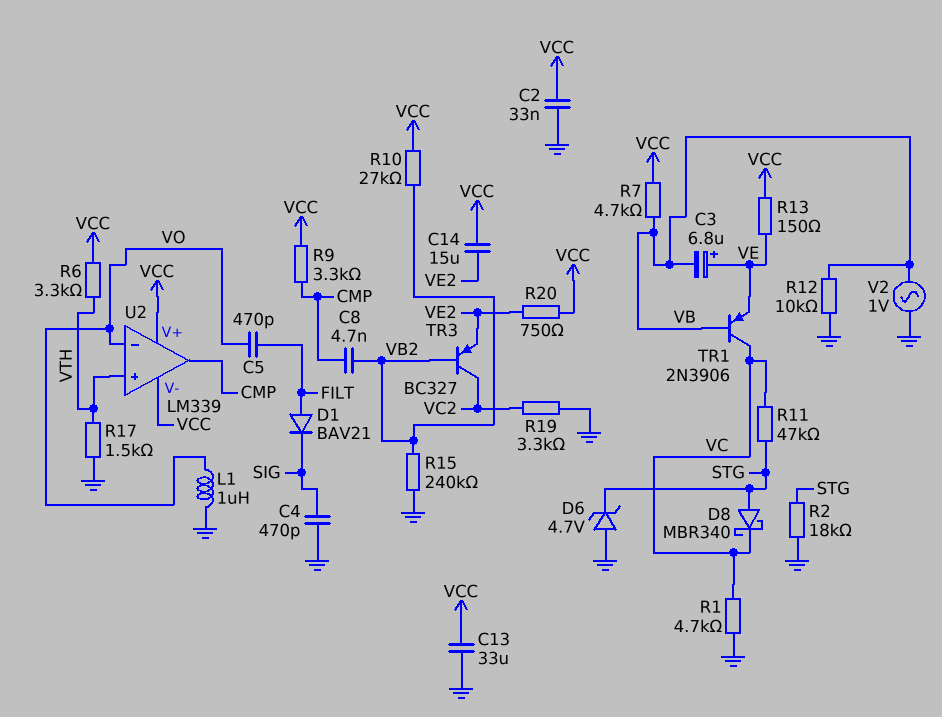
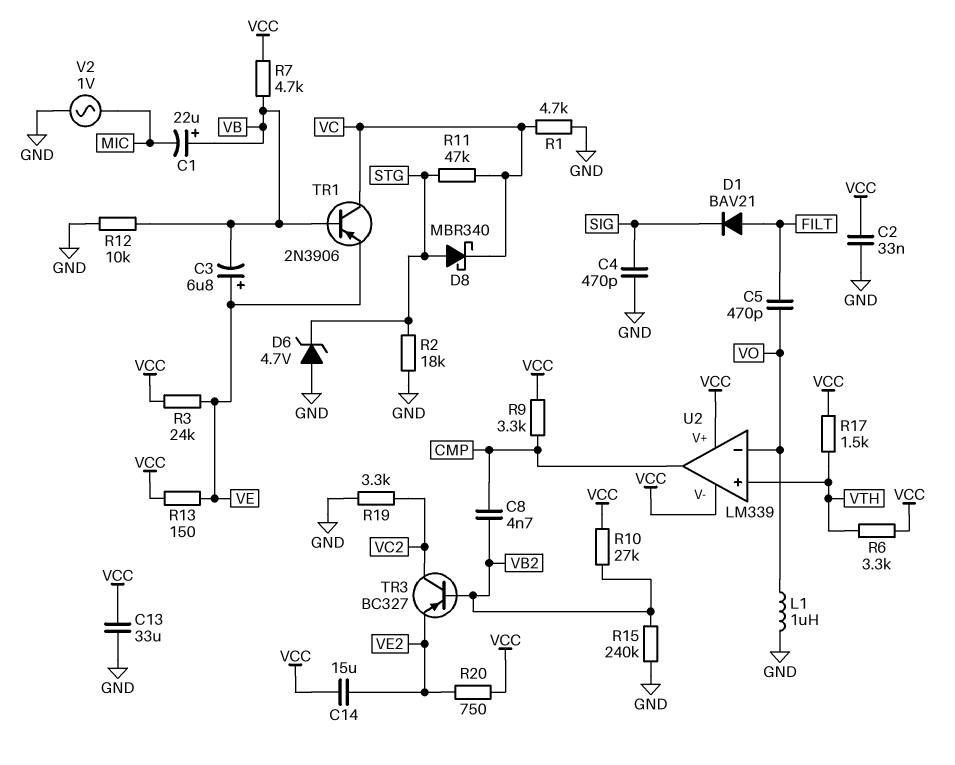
C1: none -> 22uF (plus VB, minus MIC)
R3: none -> 24k (VCC, VE)
R17: 1.5k (GND, VTH) -> 1.5k (VCC, VTH)
V2: AC 1V (GND, VB) -> AC 1V (GND, MIC)

